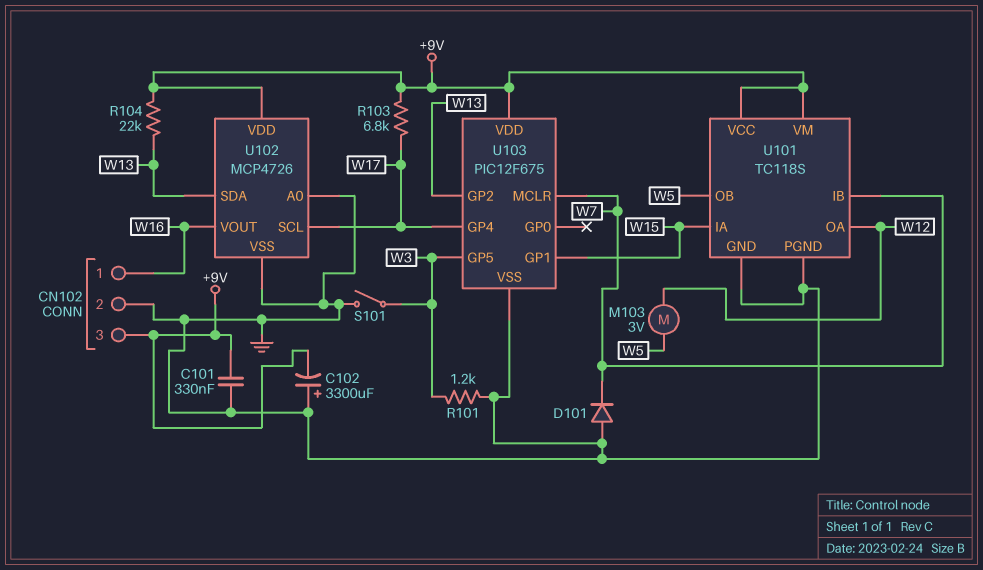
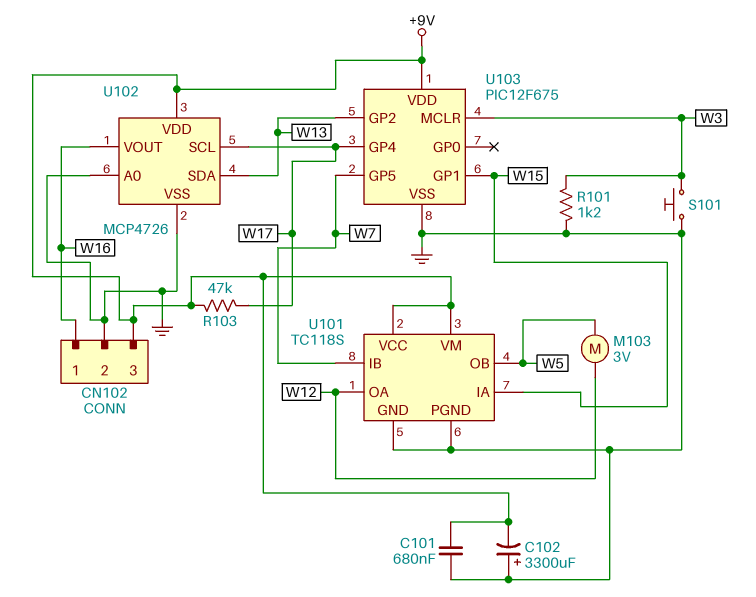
C101: 330nF (+9V, GND) -> 680nF (+9V, GND)
D101: diode (A GND, K W7) -> none
R103: 6.8k (+9V, W17) -> 47k (+9V, W17)
R104: 22k (+9V, W13) -> none
S101: switch (GND, W3) -> button (GND, W3)
U103 pin GP5: W3 -> W7
U103 pin MCLR: W7 -> W3

